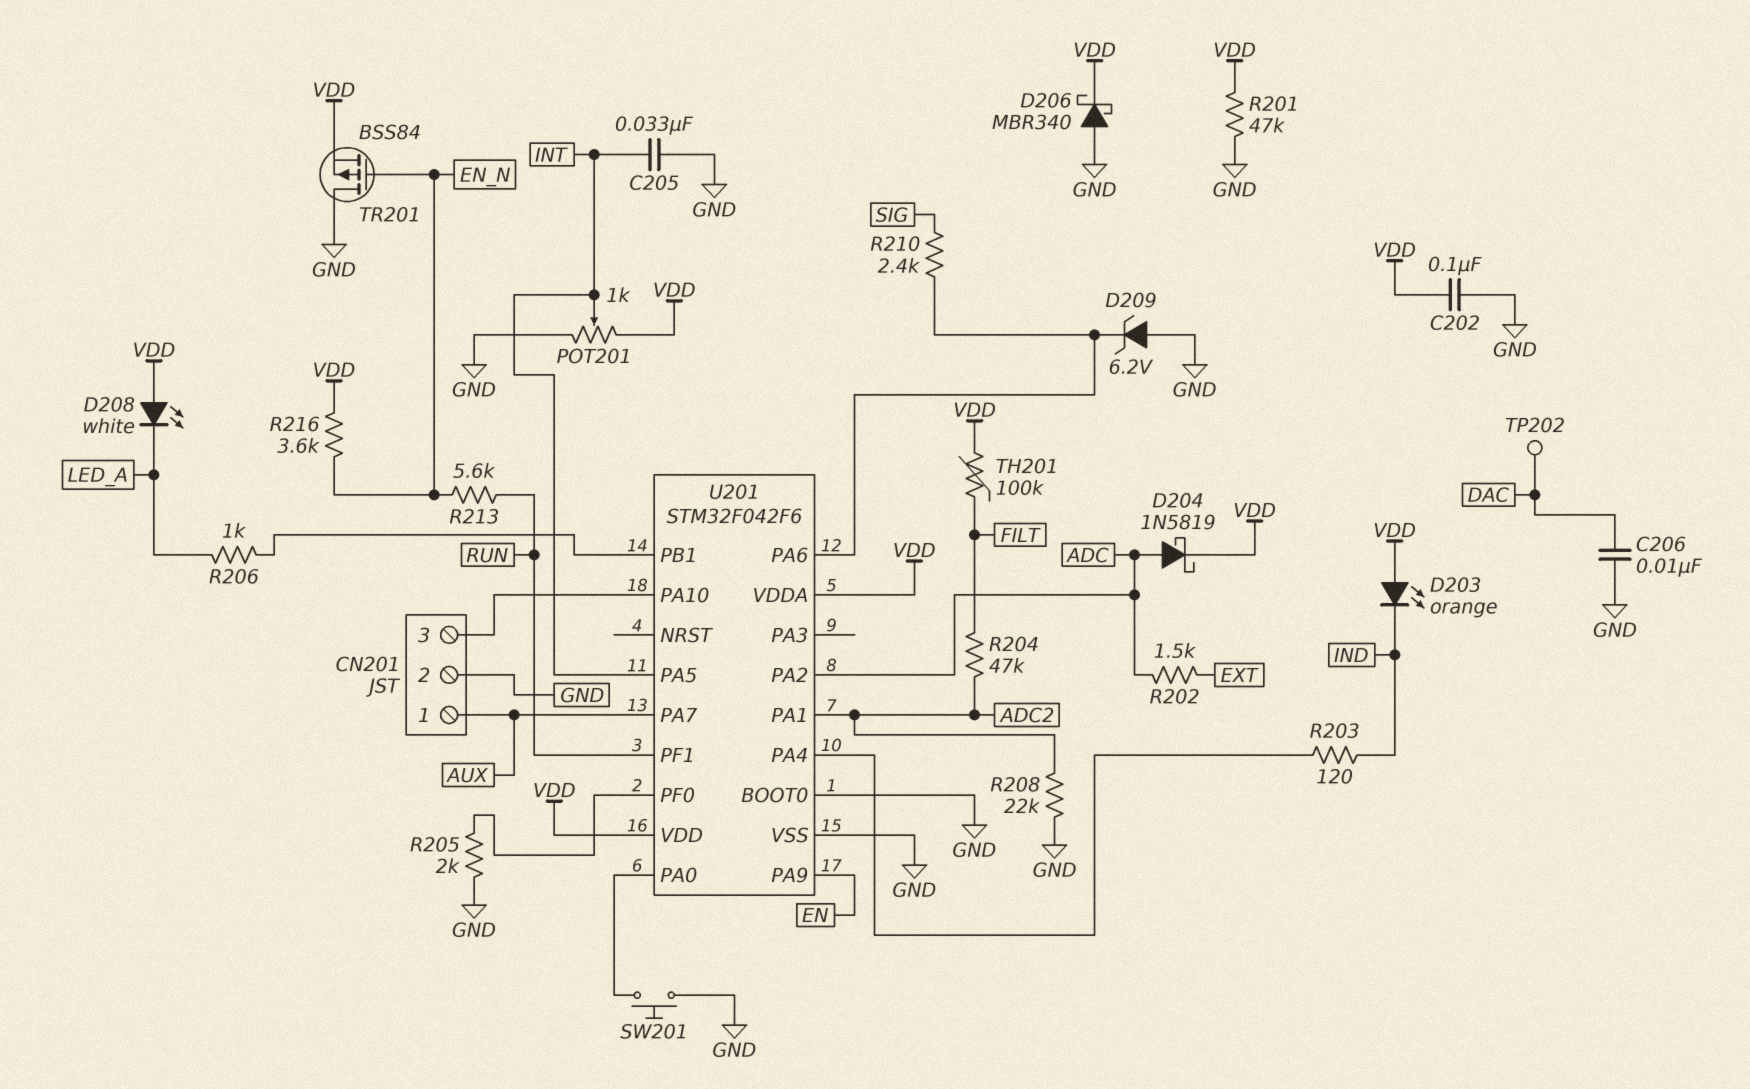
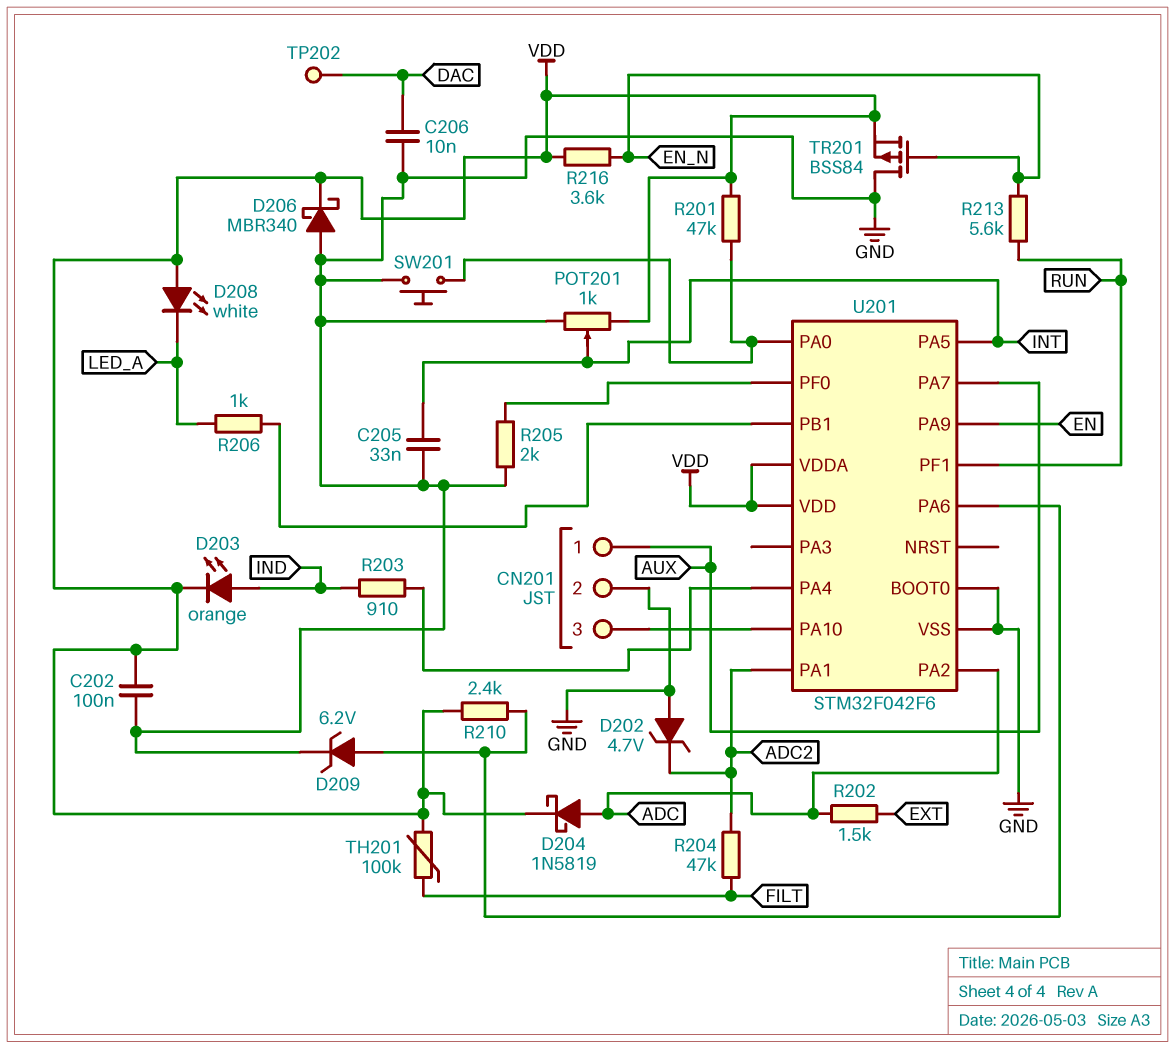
D202: none -> zener 4.7V (A GND, K ADC2)
D203: LED orange (A VDD, K IND) -> LED orange (A IND, K VDD)
D209: zener 6.2V (A GND, K U201/PA6) -> zener 6.2V (A U201/PA6, K GND)
R201: 47k (GND, VDD) -> 47k (U201/PA0, VDD)
R203: 120 (IND, U201/PA4) -> 910 (IND, U201/PA4)
R208: 22k (ADC2, GND) -> none
R210: 2.4k (SIG, U201/PA6) -> 2.4k (U201/PA6, VDD)

